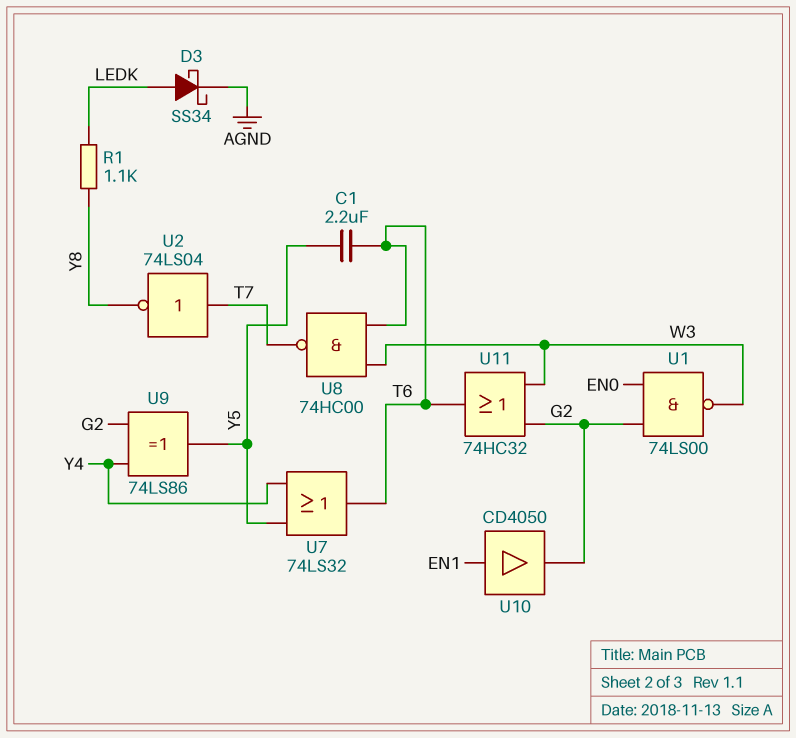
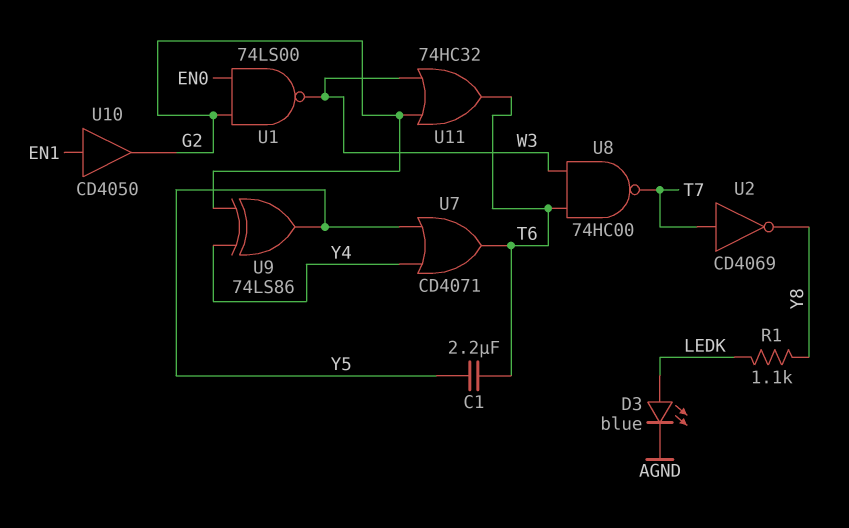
D3: schottky SS34 (A LEDK, K AGND) -> LED blue (A LEDK, K AGND)
U2: NOT 74LS04 (in T7, out Y8) -> NOT CD4069 (in T7, out Y8)
U7: OR 74LS32 (in Y4, in Y5, out T6) -> OR CD4071 (in Y4, in Y5, out T6)

